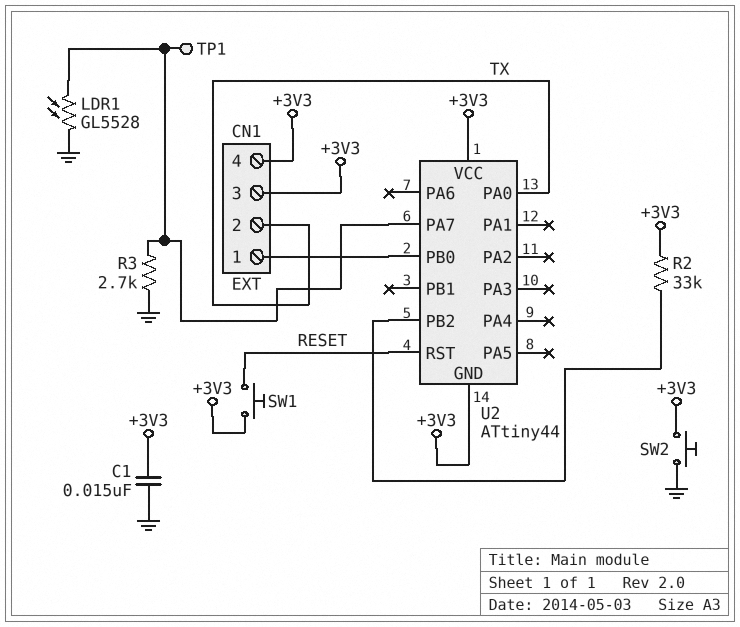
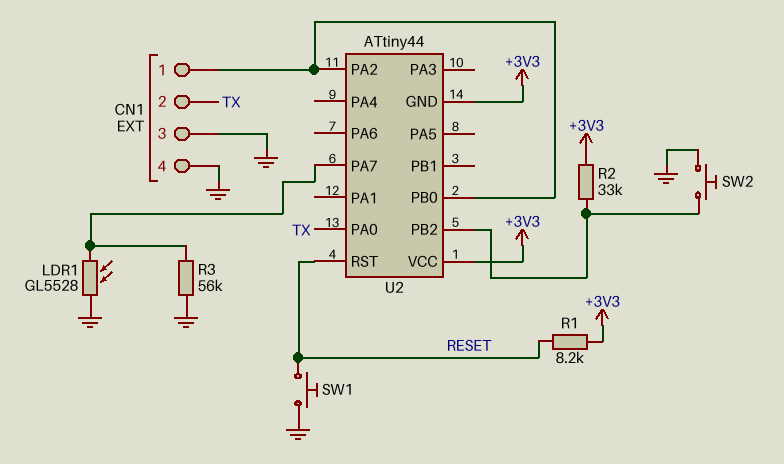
C1: 15nF (+3V3, GND) -> none
CN1 pin 3: +3V3 -> GND
CN1 pin 4: +3V3 -> GND
R1: none -> 8.2k (+3V3, RESET)
R3: 2.7k (GND, U2/PA7) -> 56k (GND, U2/PA7)
SW1: button (+3V3, RESET) -> button (GND, RESET)
SW2: button (+3V3, GND) -> button (GND, U2/PB2)
TP1: test point (U2/PA7) -> none
U2 pin PA2: none -> CN1/1

